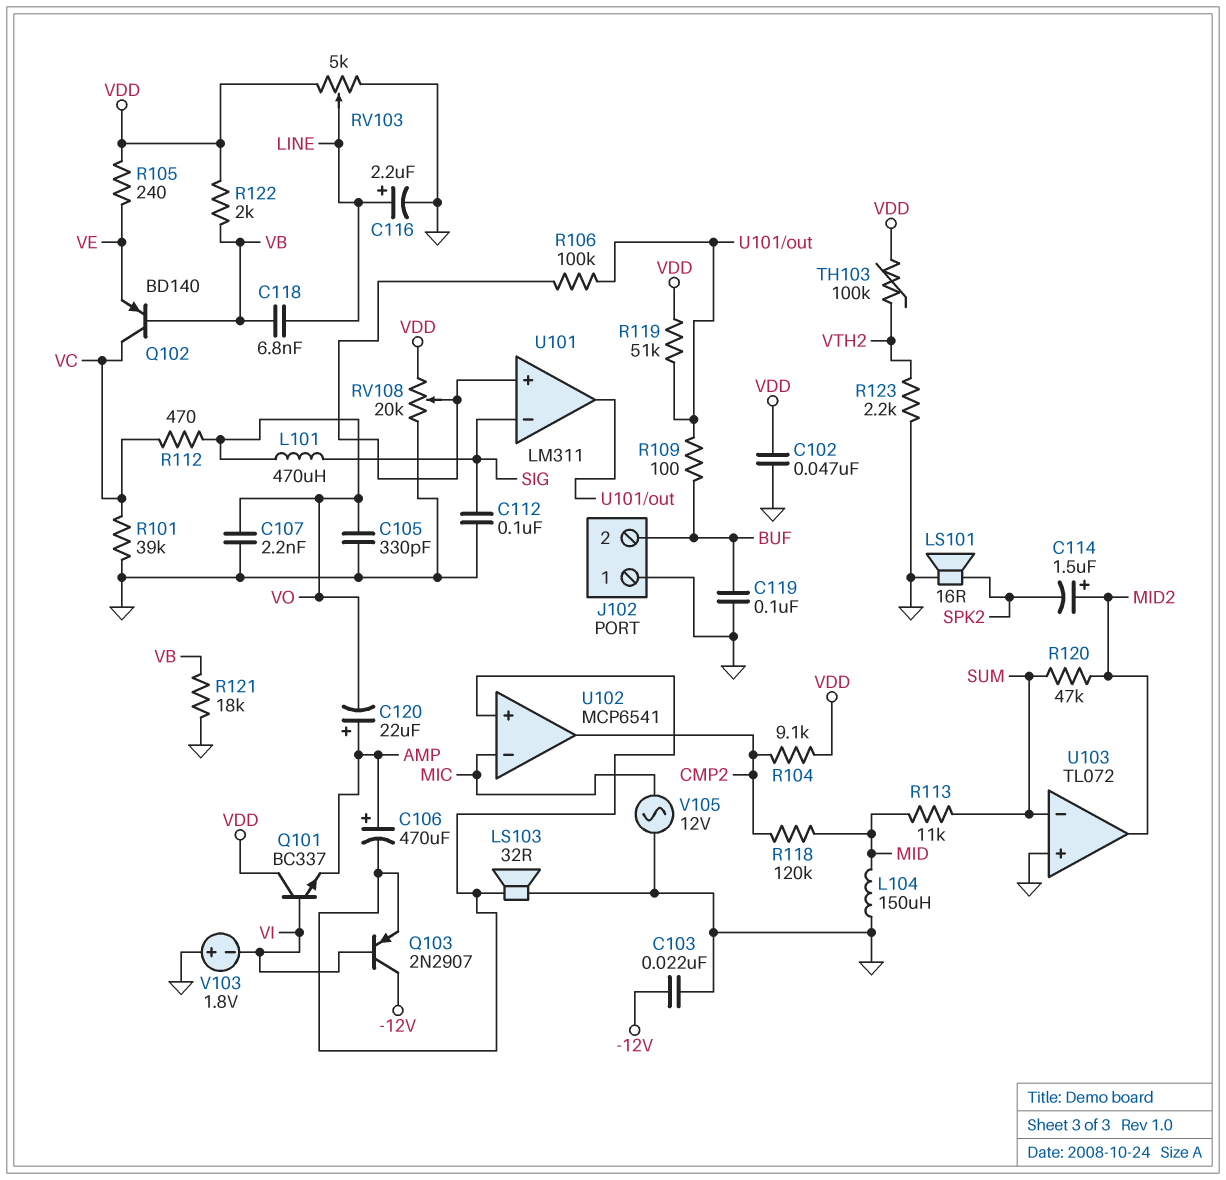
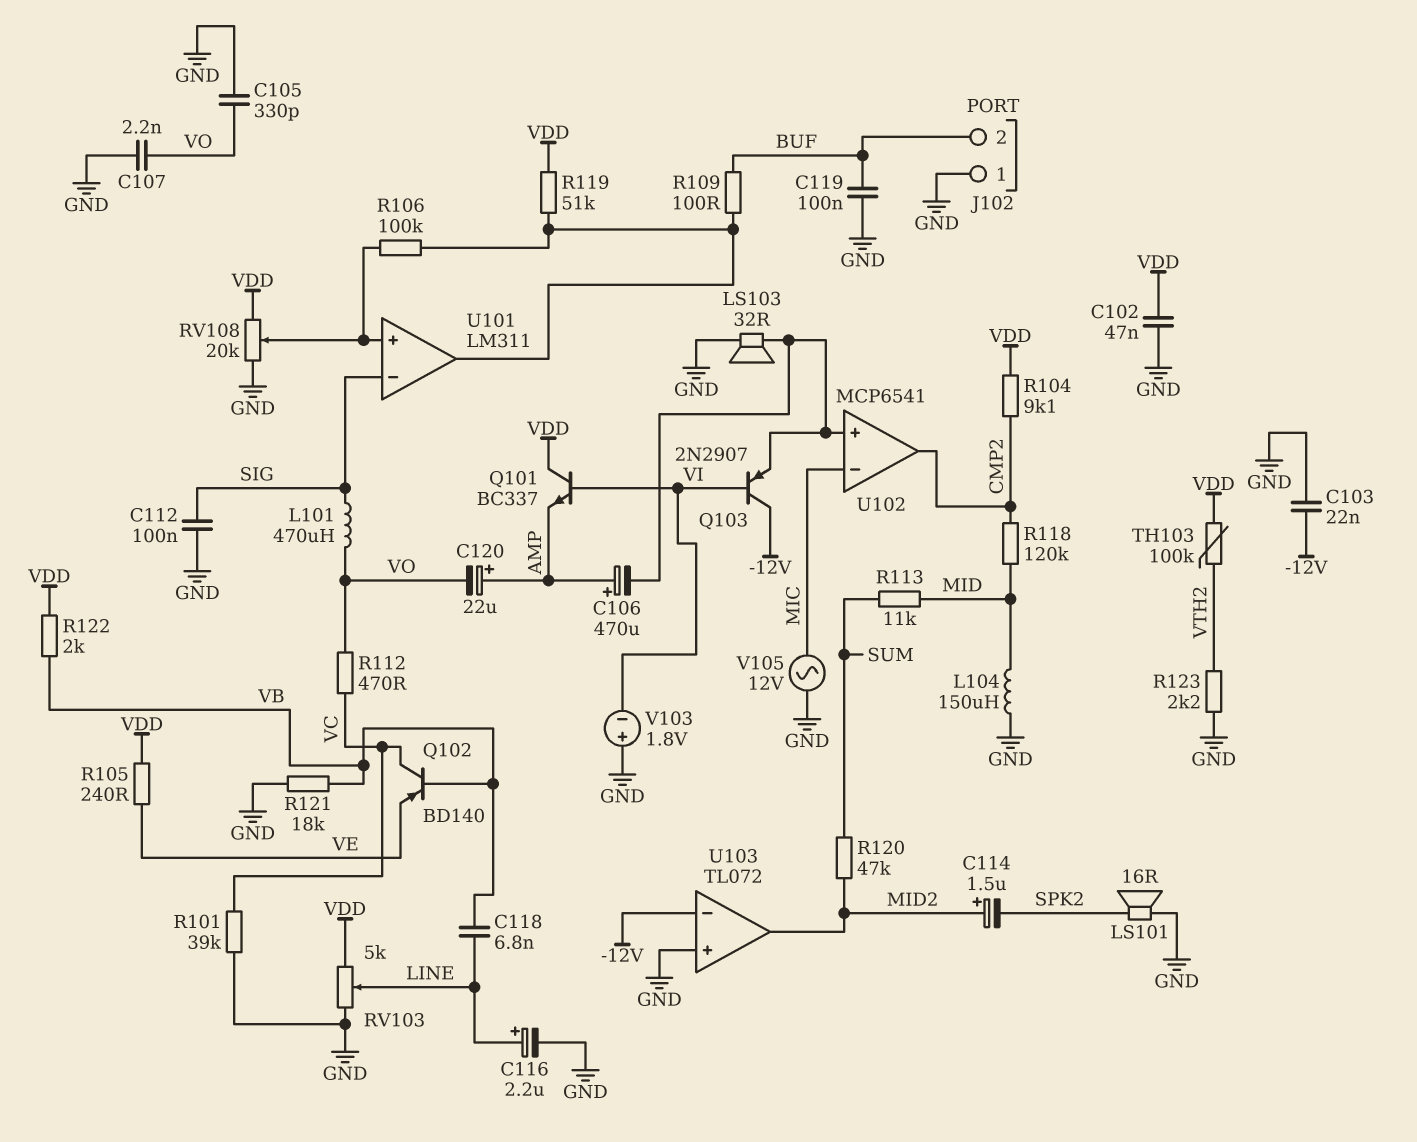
U103 pin in-: SUM -> -12V

